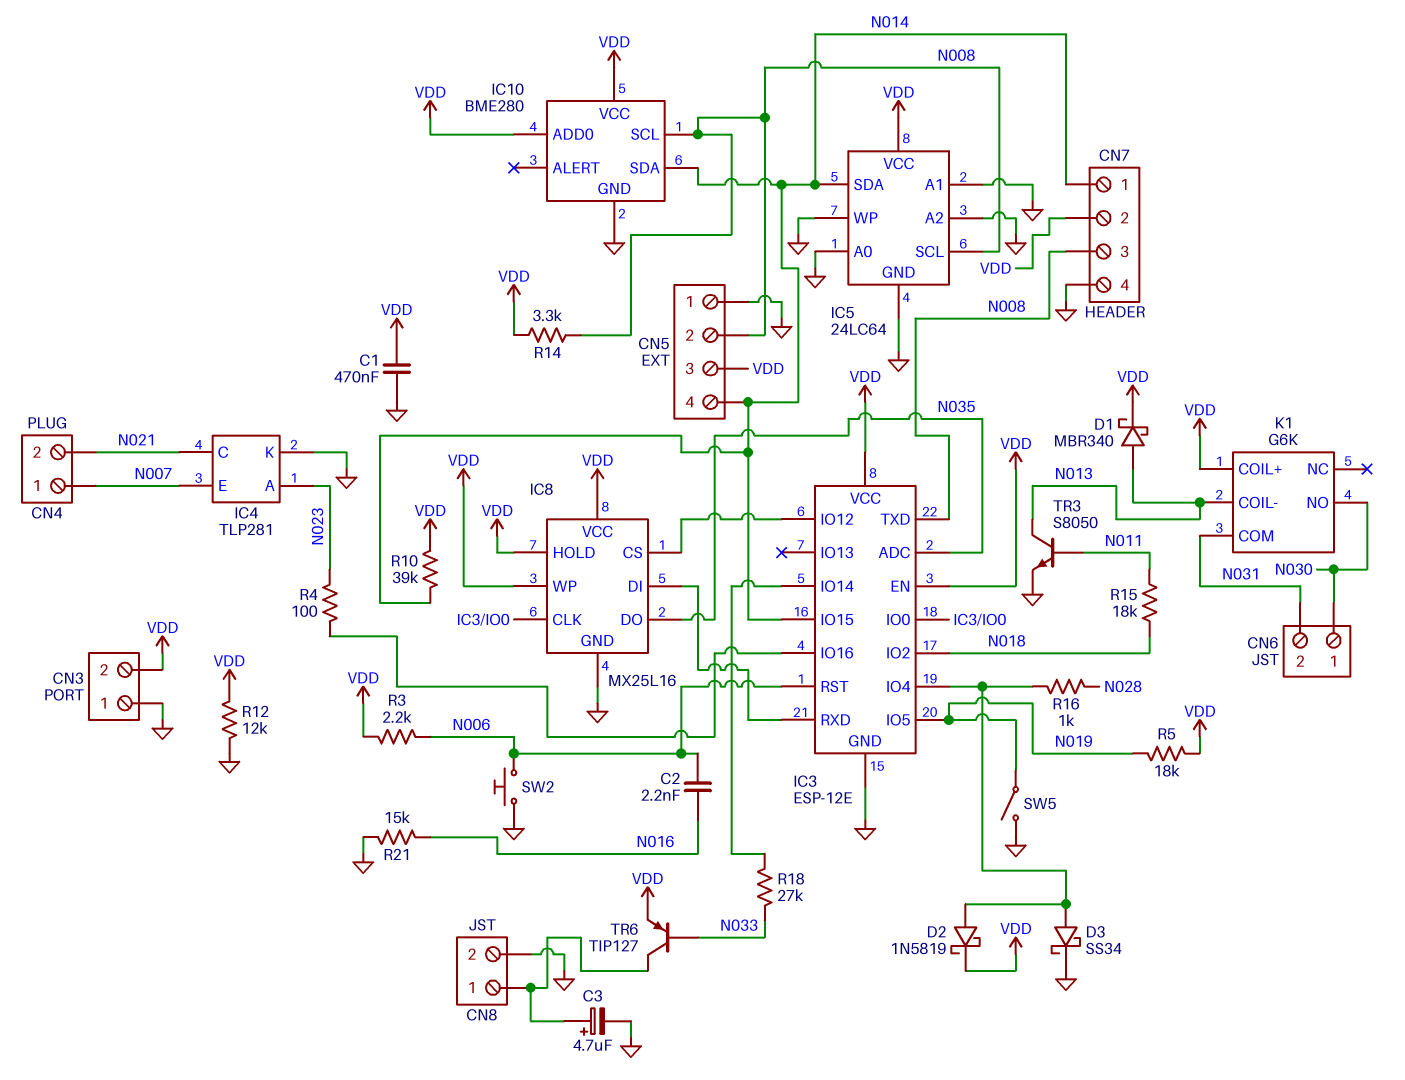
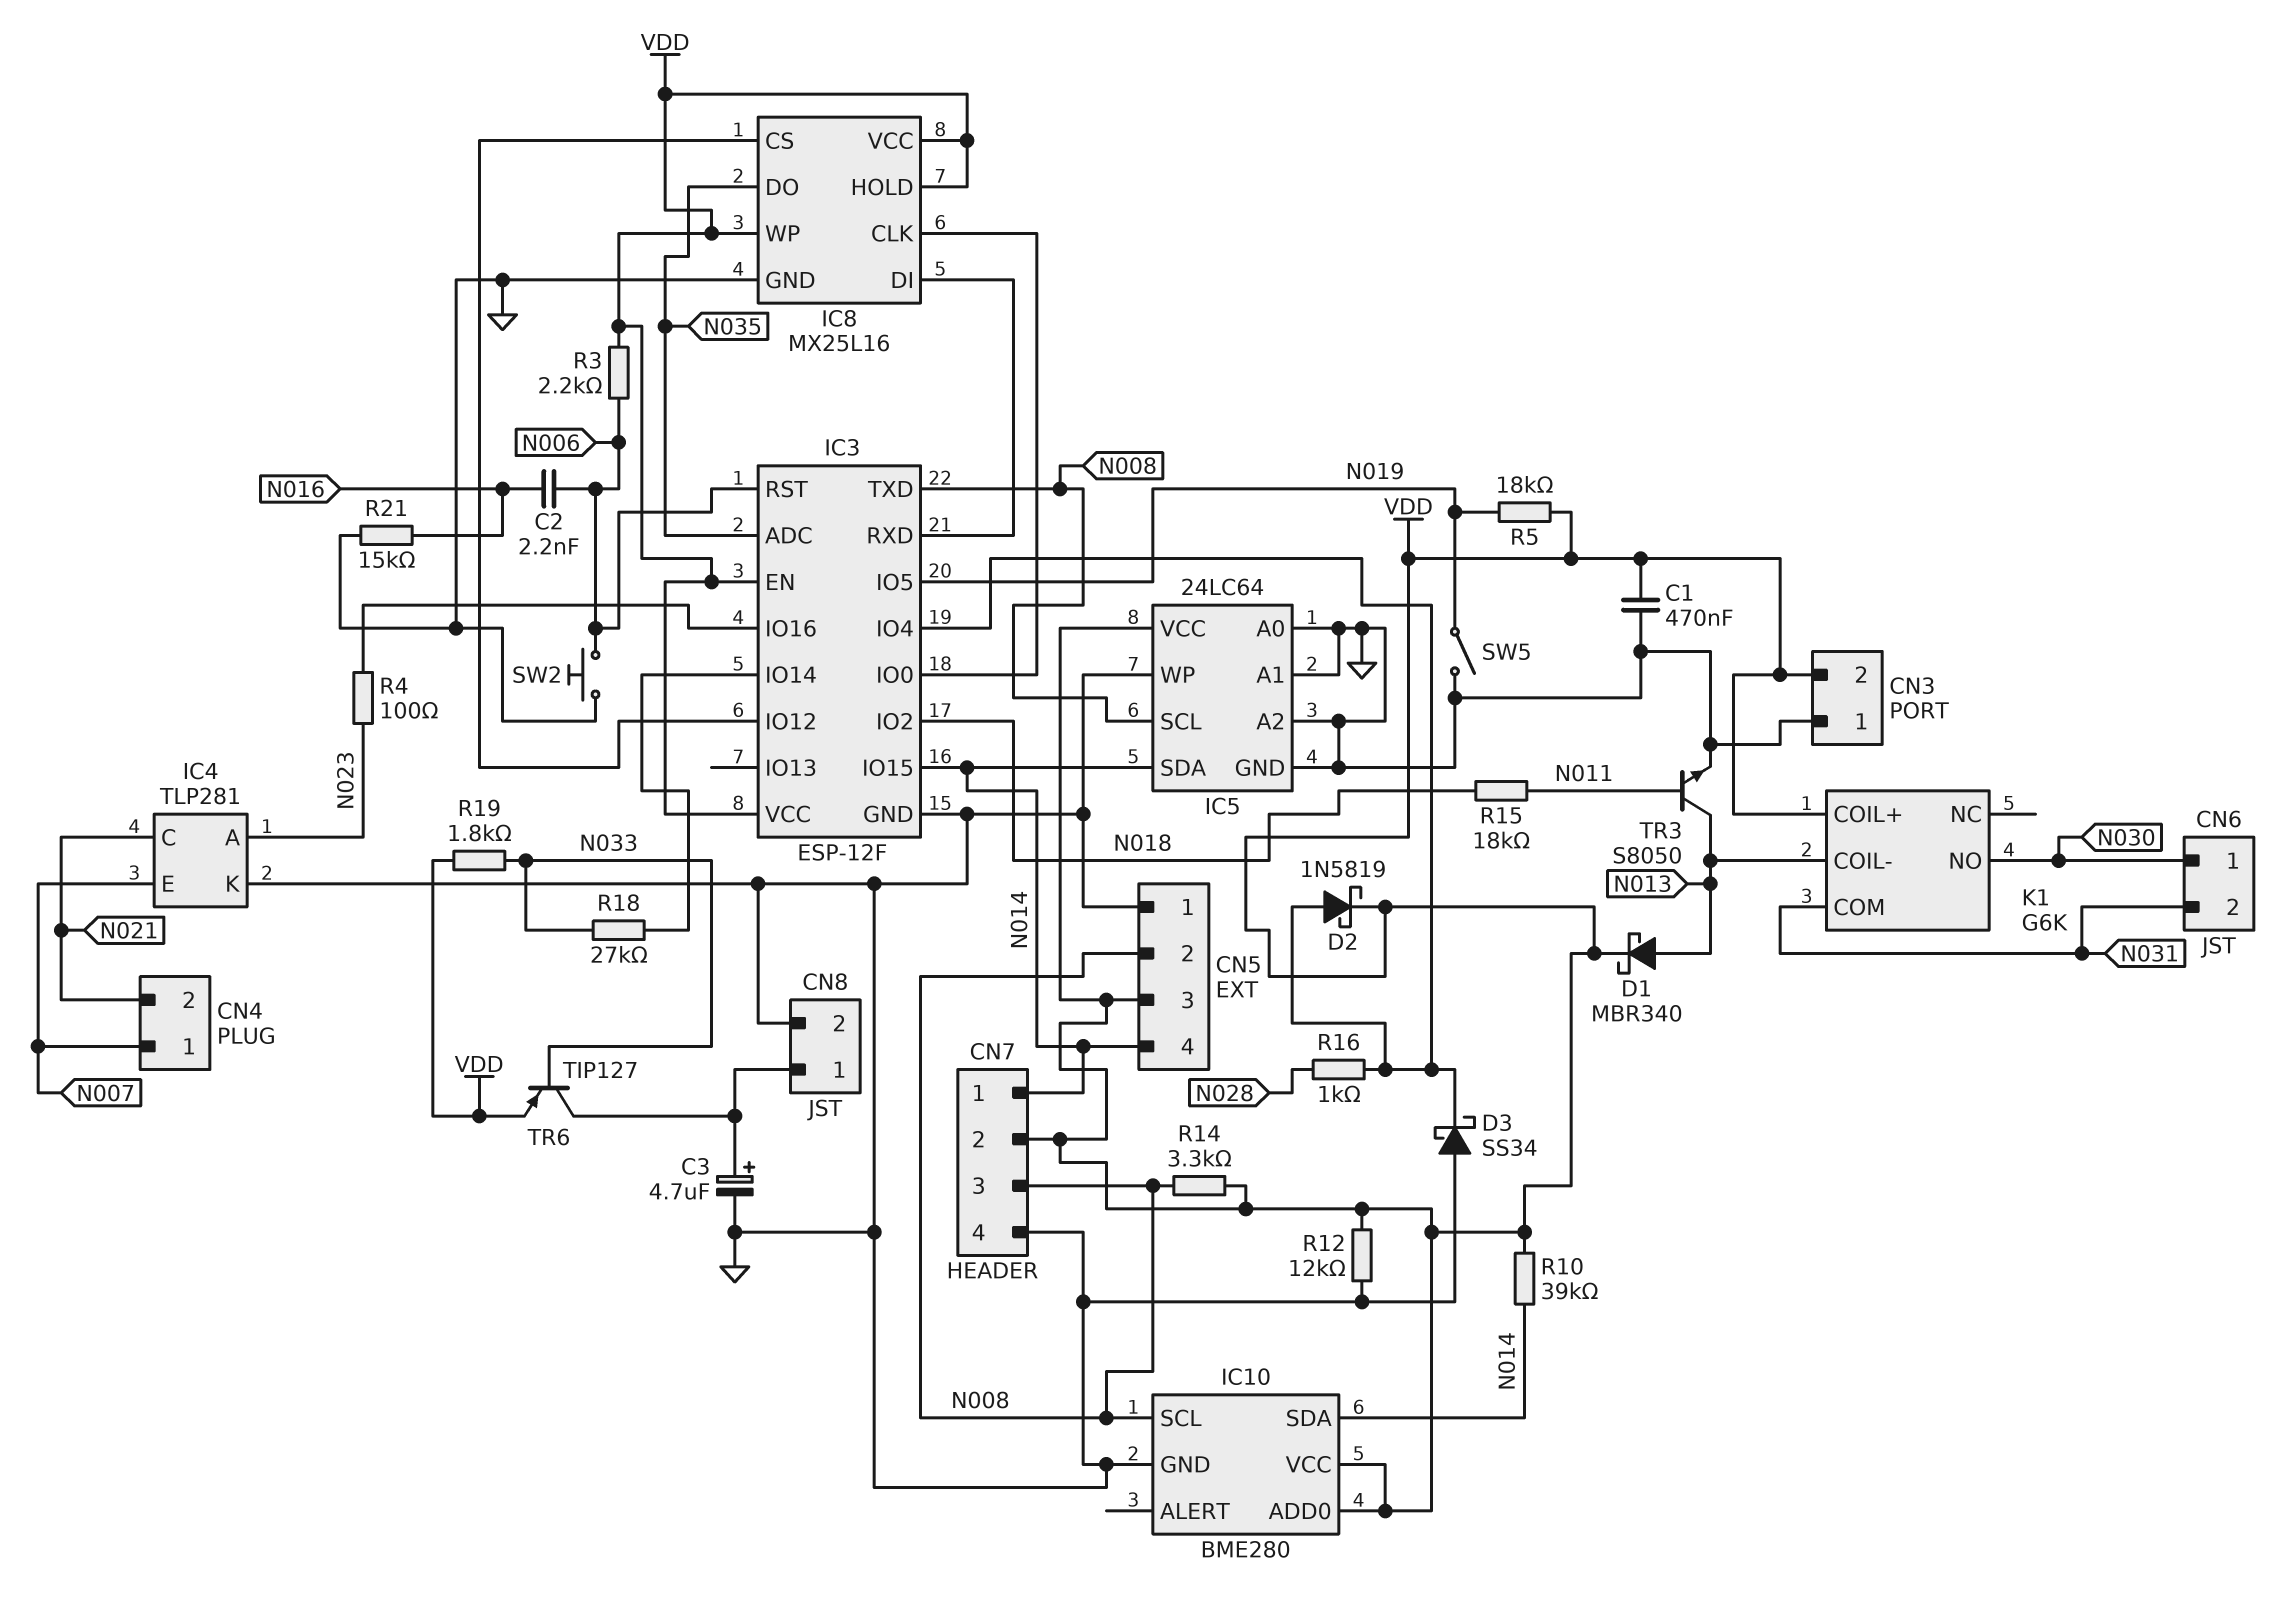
D3: schottky SS34 (A IC3/IO4, K GND) -> schottky SS34 (A GND, K IC3/IO4)
IC3: ESP-12E -> ESP-12F
R19: none -> 1.8k (N033, VDD)

